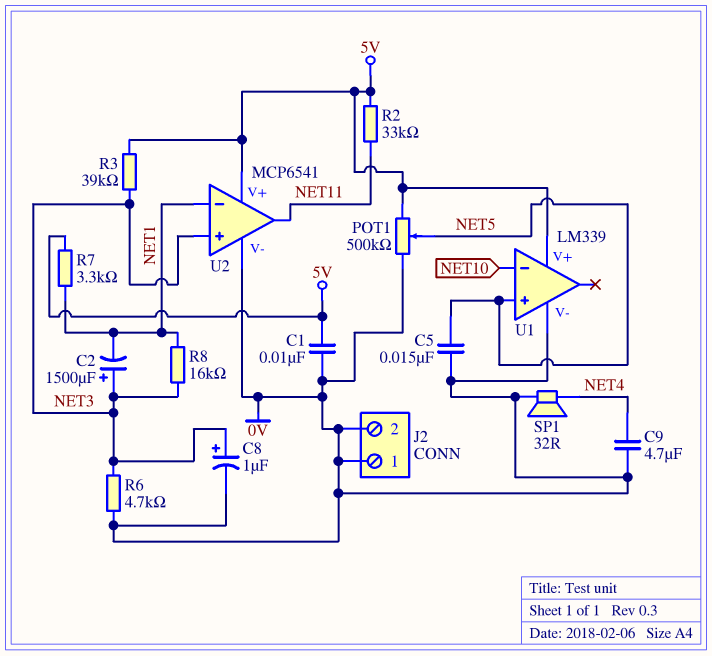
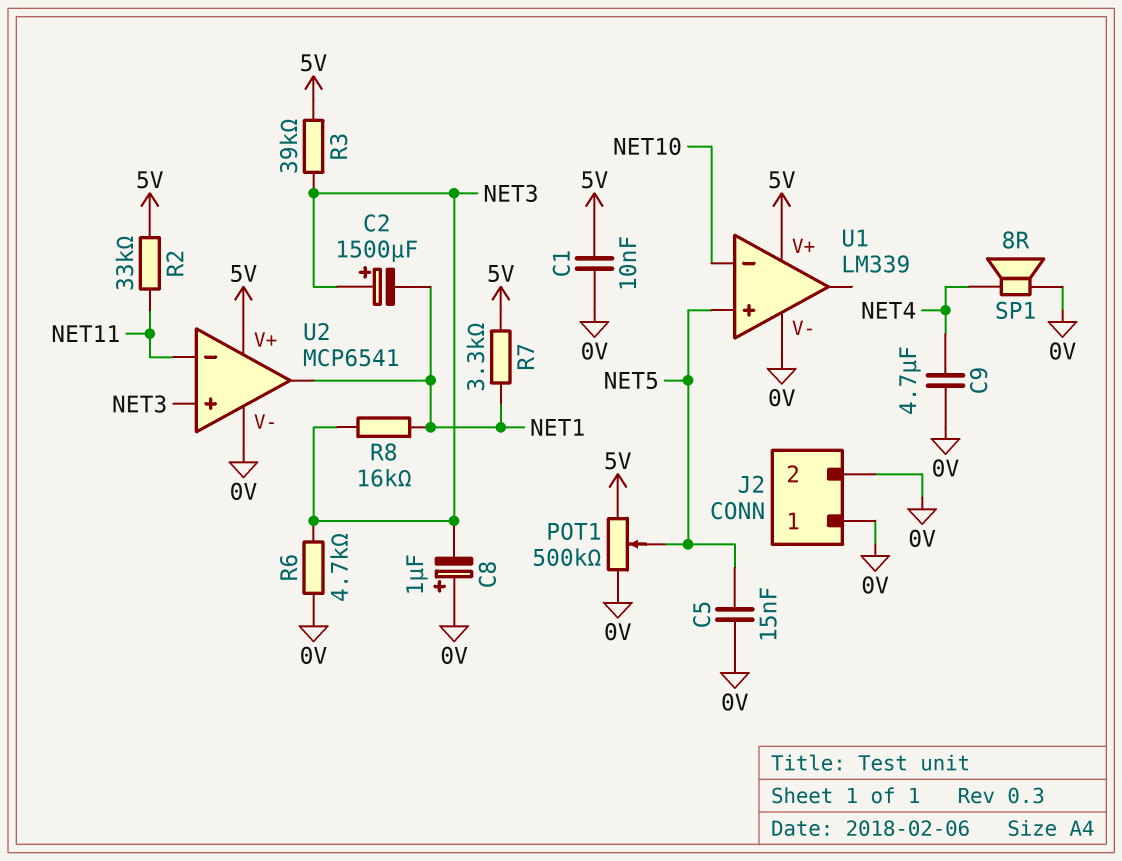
C8: 1uF (plus NET3, minus 0V) -> 1uF (plus 0V, minus NET3)
SP1: speaker 32R (0V, NET4) -> speaker 8R (0V, NET4)
U2 pin in-: NET1 -> NET11
U2 pin out: NET11 -> NET1

